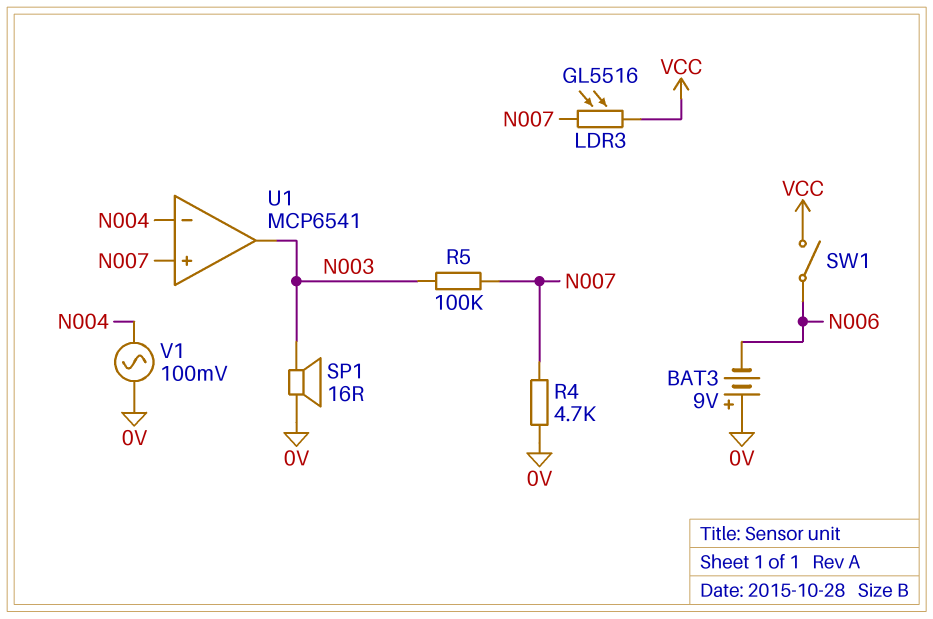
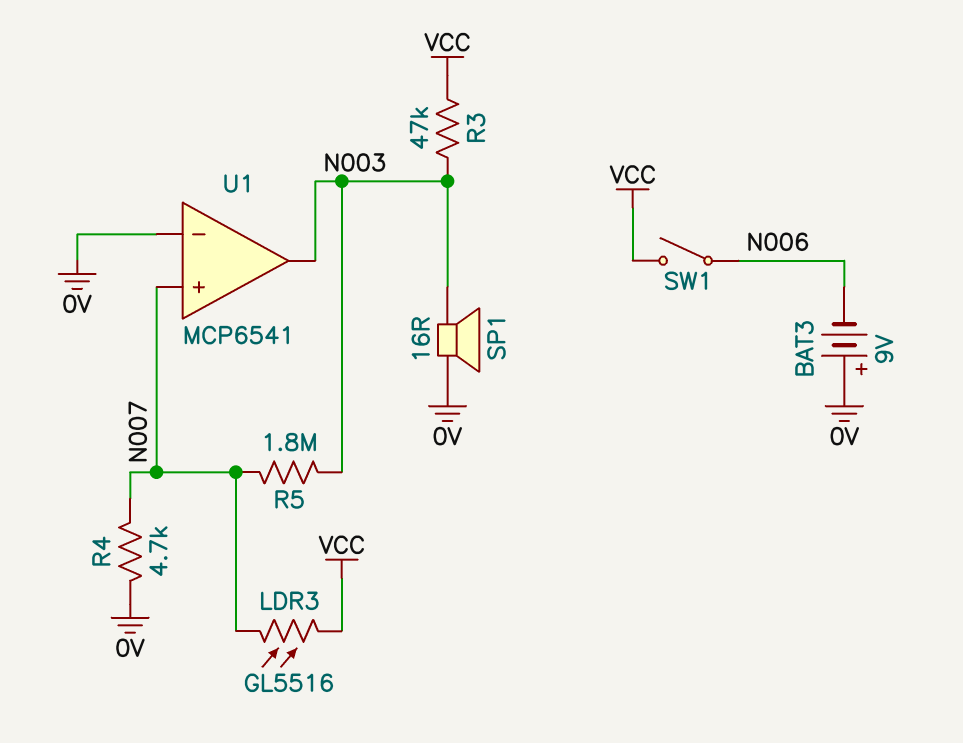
R3: none -> 47k (N003, VCC)
R5: 100k (N003, N007) -> 1.8M (N003, N007)
U1 pin in-: N004 -> 0V
V1: AC 100mV (0V, N004) -> none

